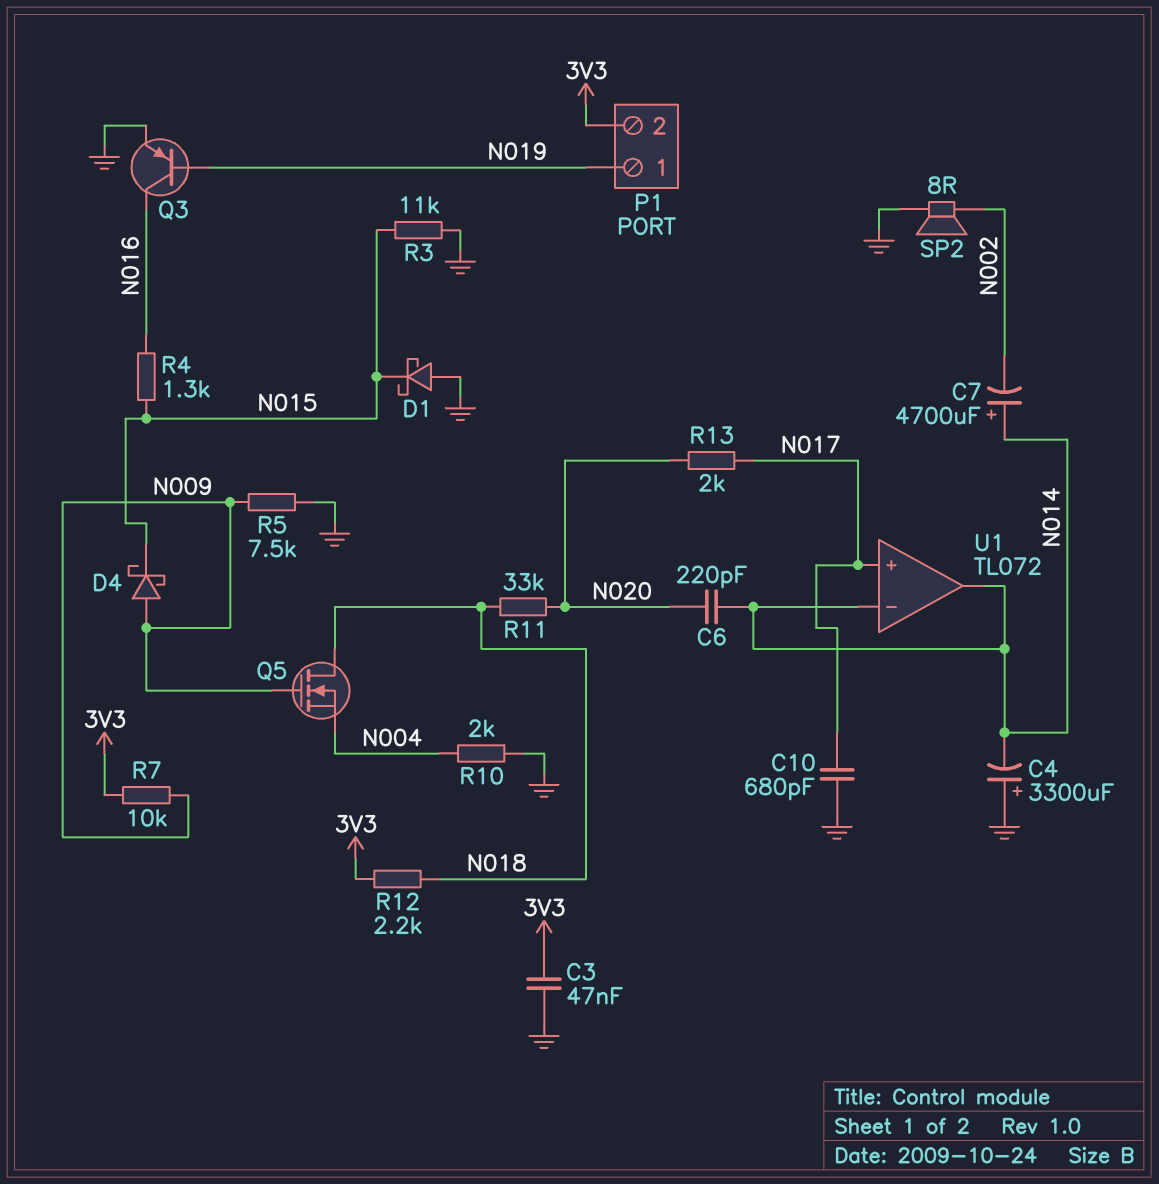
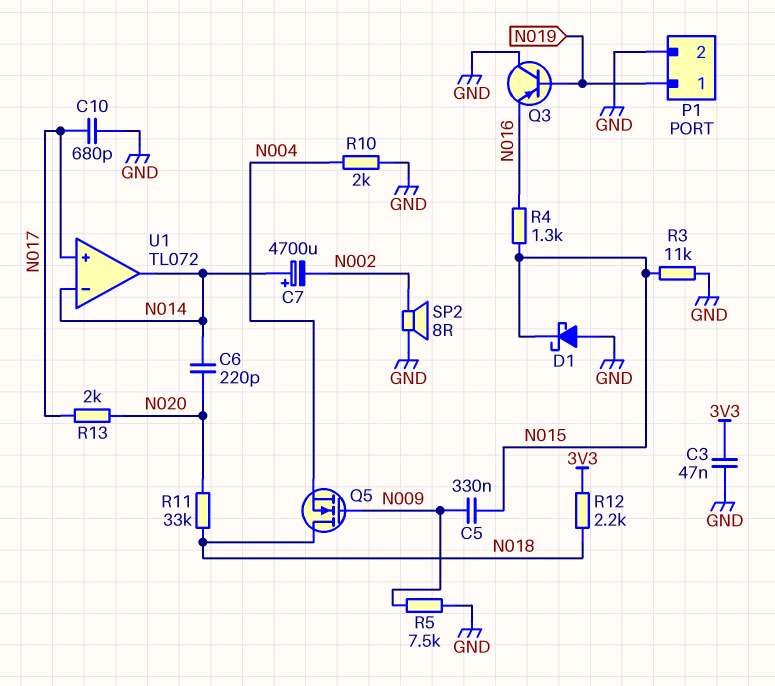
C4: 3300uF (plus GND, minus N014) -> none
C5: none -> 330nF (N009, N015)
D4: schottky (A N009, K N015) -> none
P1 pin 2: 3V3 -> GND
Q3: PNP (B N019, C N016, E GND) -> PNP (B N019, C GND, E N016)
R7: 10k (3V3, N009) -> none

